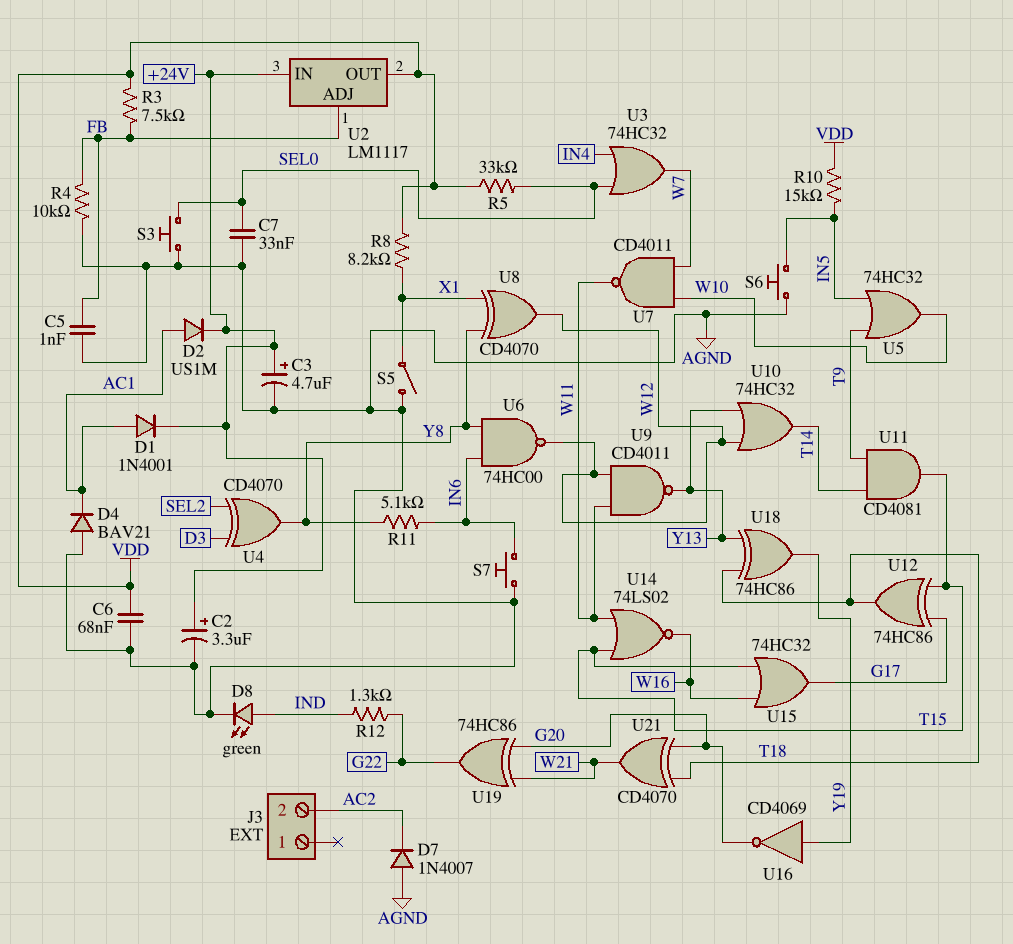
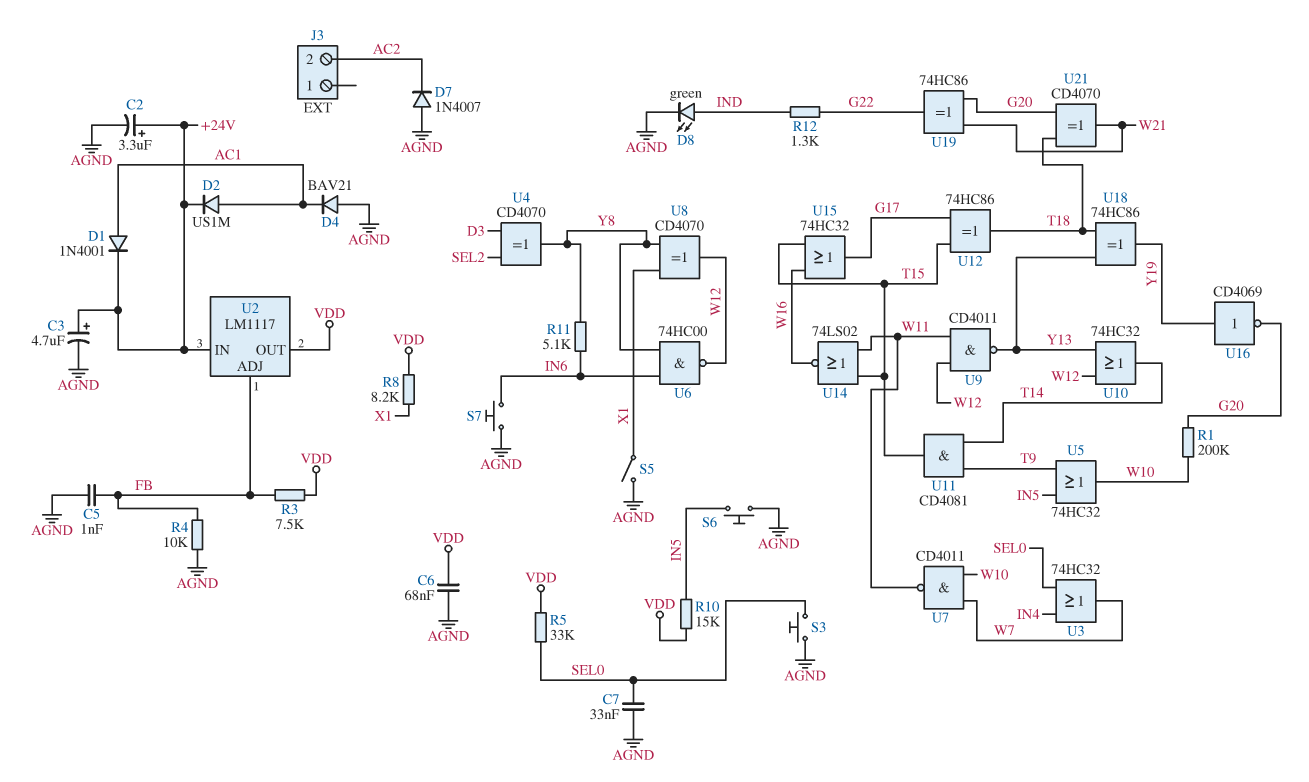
R1: none -> 200k (G20, W10)

